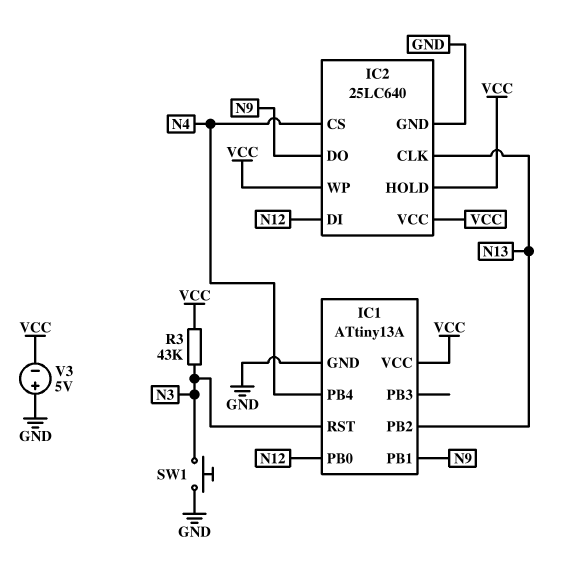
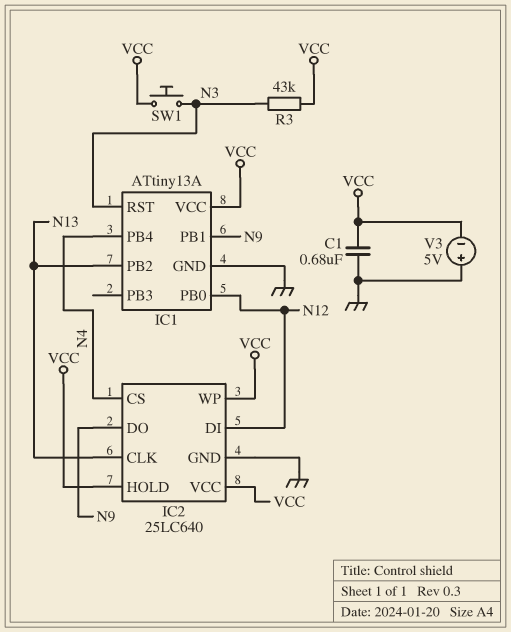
C1: none -> 680nF (GND, VCC)
SW1: button (GND, N3) -> button (N3, VCC)

